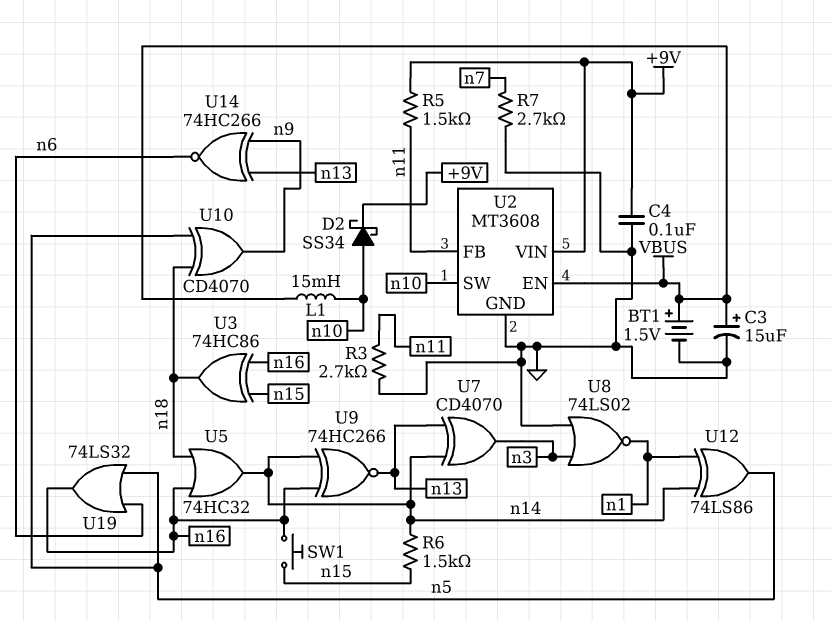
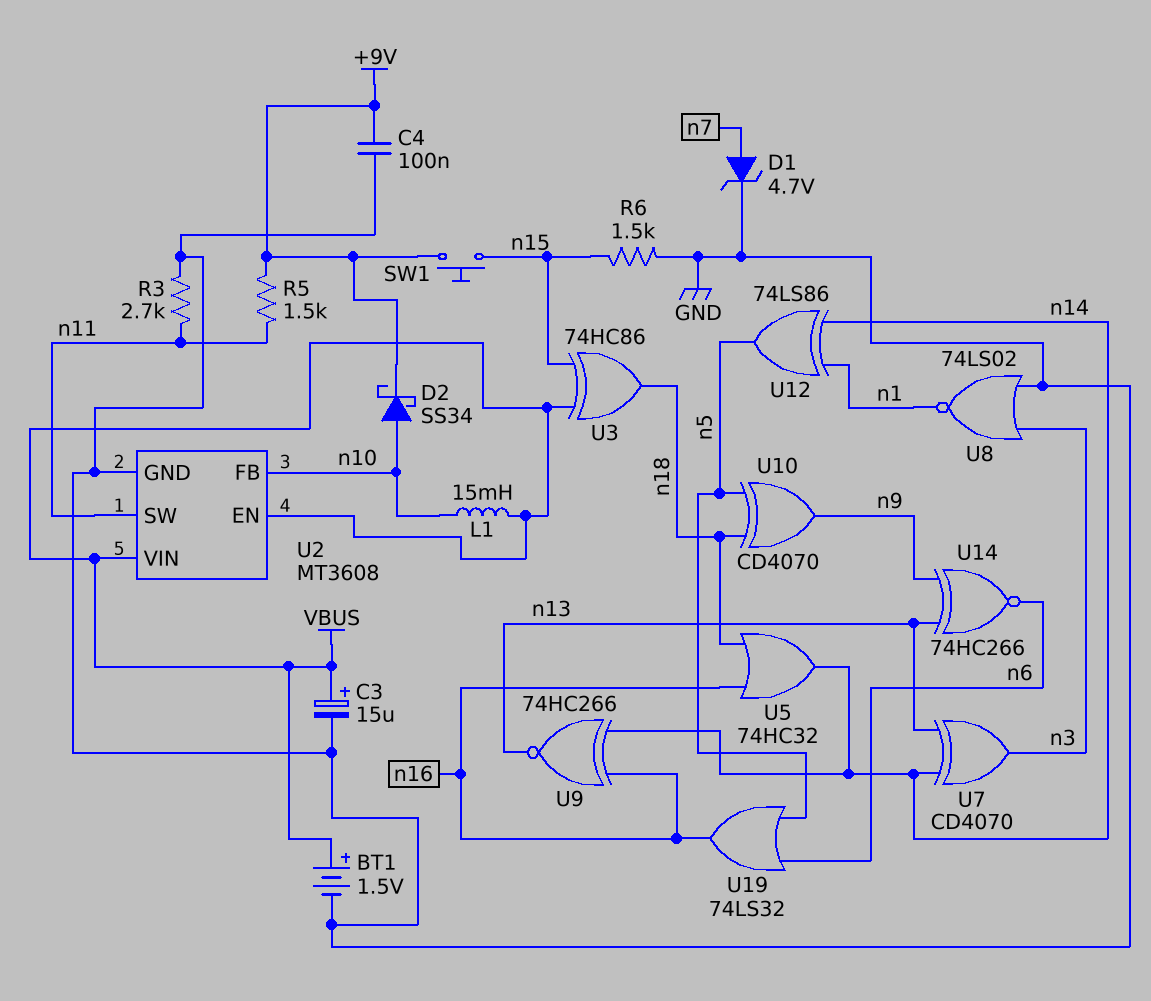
D1: none -> zener 4.7V (A n7, K GND)
R6: 1.5k (n14, n15) -> 1.5k (GND, n15)
R7: 2.7k (GND, n7) -> none
SW1: button (n15, n16) -> button (+9V, n15)
U2 pin FB: n11 -> n10
U2 pin SW: n10 -> n11
U2 pin VIN: +9V -> VBUS
U3: XOR 74HC86 (in n15, in n16, out n18) -> XOR 74HC86 (in VBUS, in n15, out n18)

